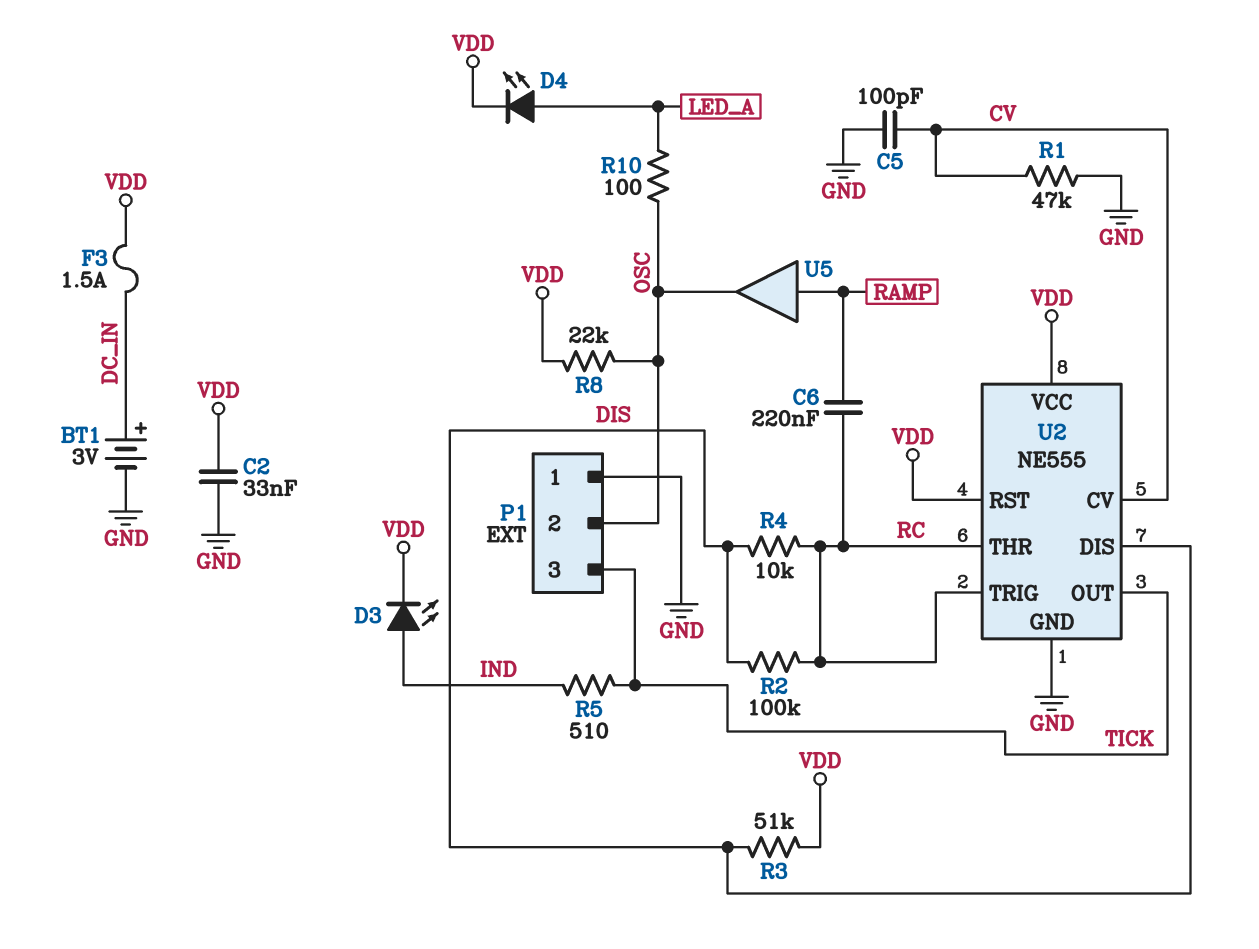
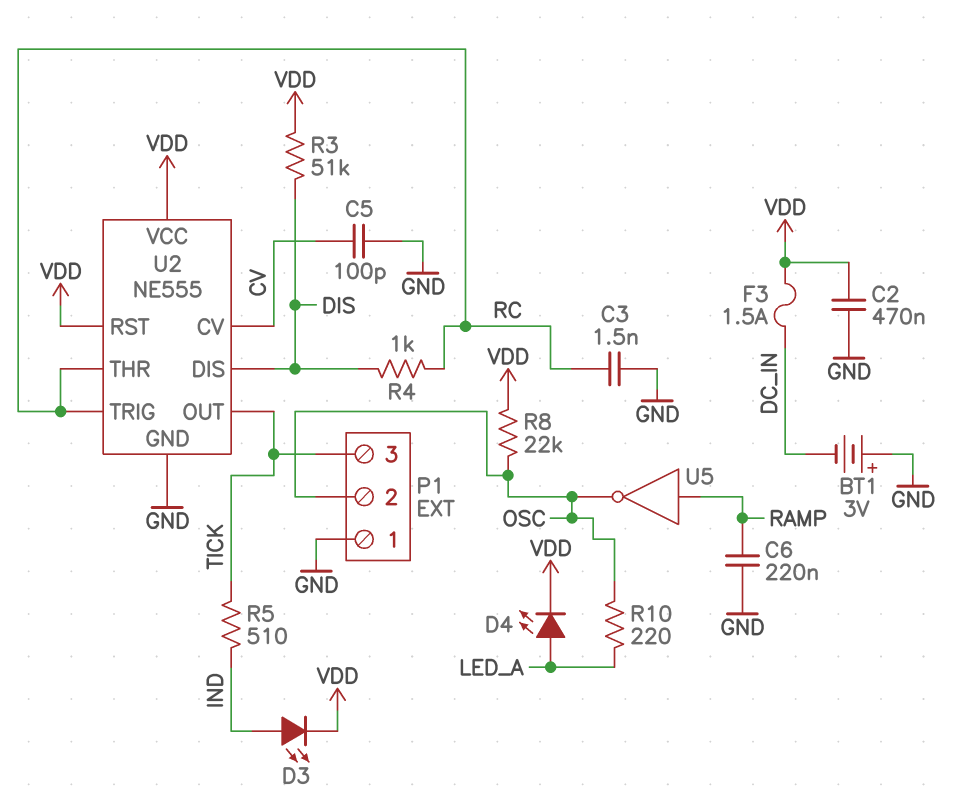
BT1: 3V (plus DC_IN, minus GND) -> 3V (plus GND, minus DC_IN)
C2: 33nF (GND, VDD) -> 470nF (GND, VDD)
C3: none -> 1.5nF (GND, RC)
C6: 220nF (RAMP, RC) -> 220nF (GND, RAMP)
R1: 47k (CV, GND) -> none
R2: 100k (DIS, RC) -> none
R4: 10k (DIS, RC) -> 1k (DIS, RC)
R10: 100 (LED_A, OSC) -> 220 (LED_A, OSC)
U5: buffer (in RAMP, out OSC) -> NOT (in RAMP, out OSC)

